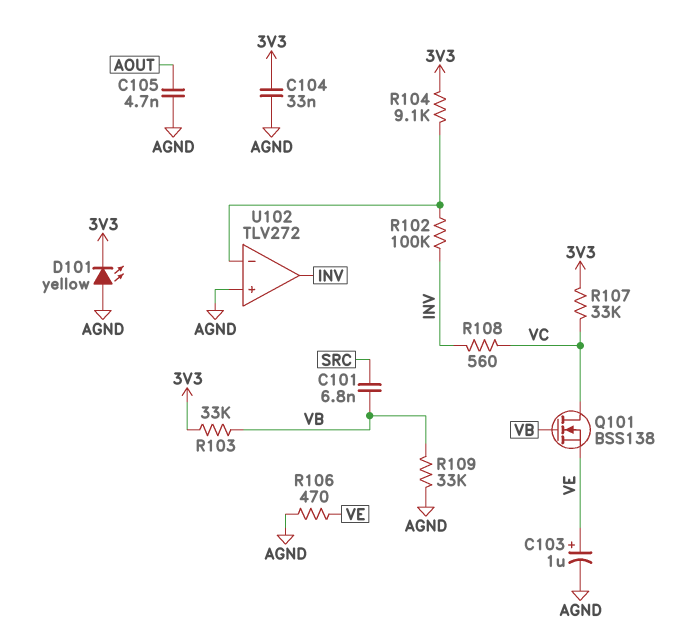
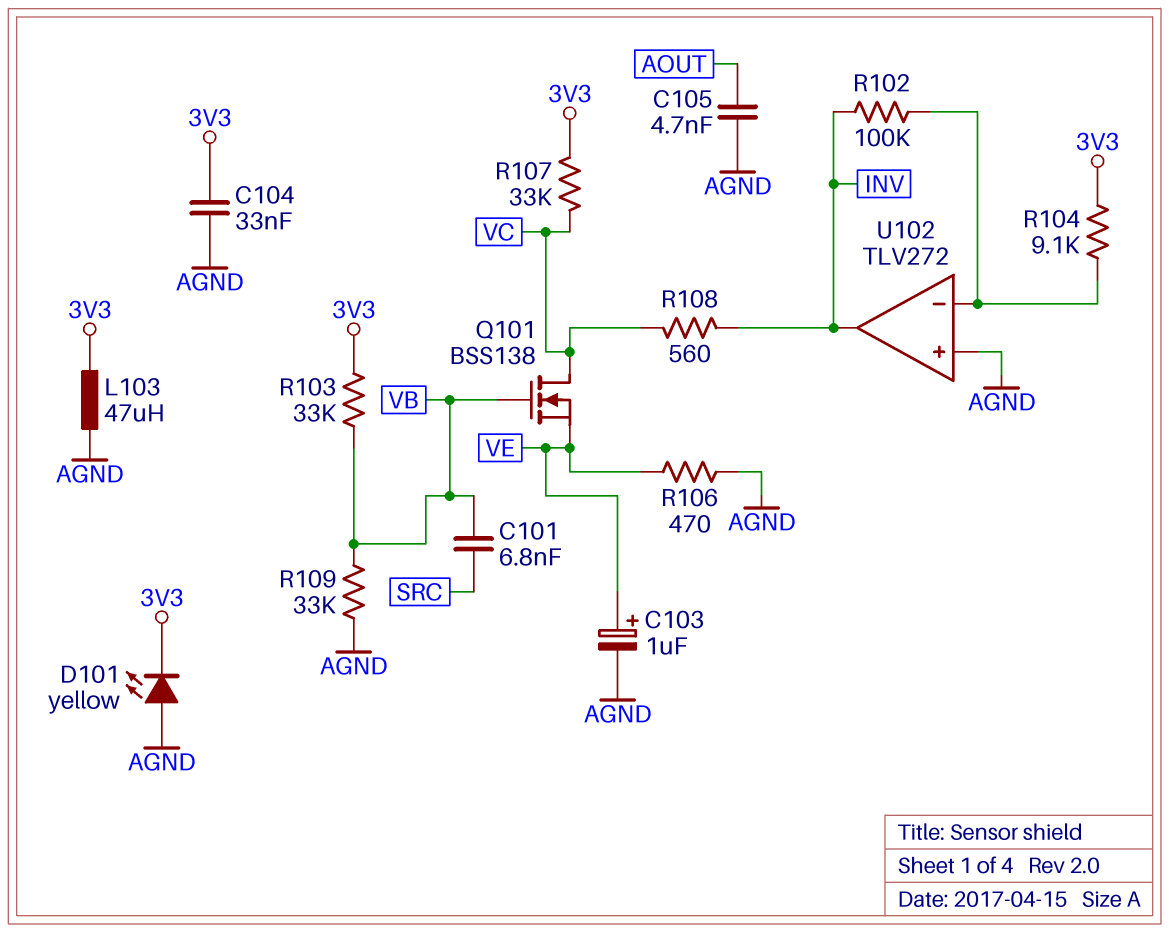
L103: none -> 47uH (3V3, AGND)

